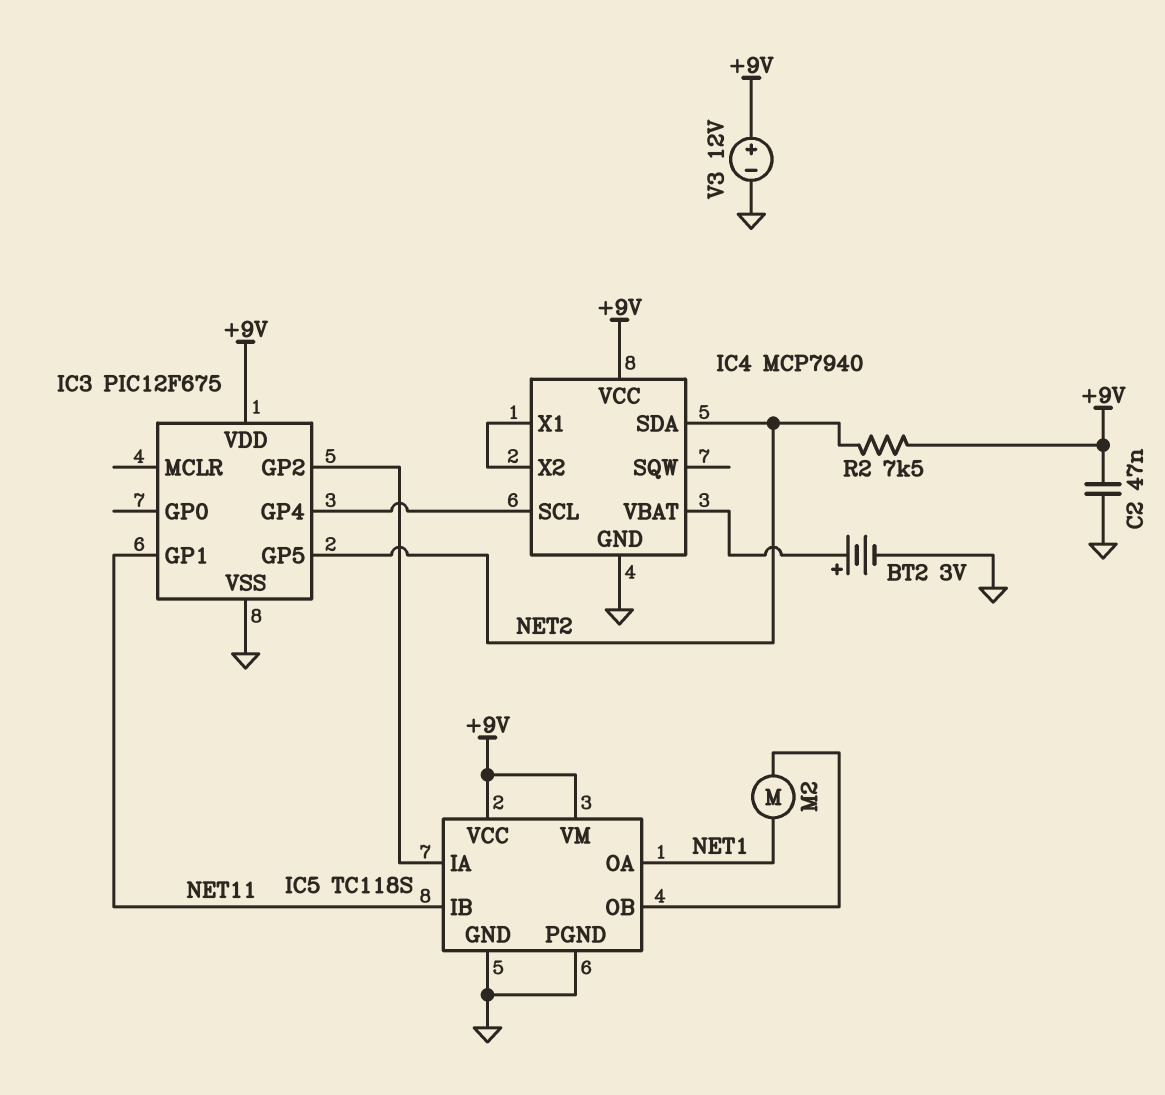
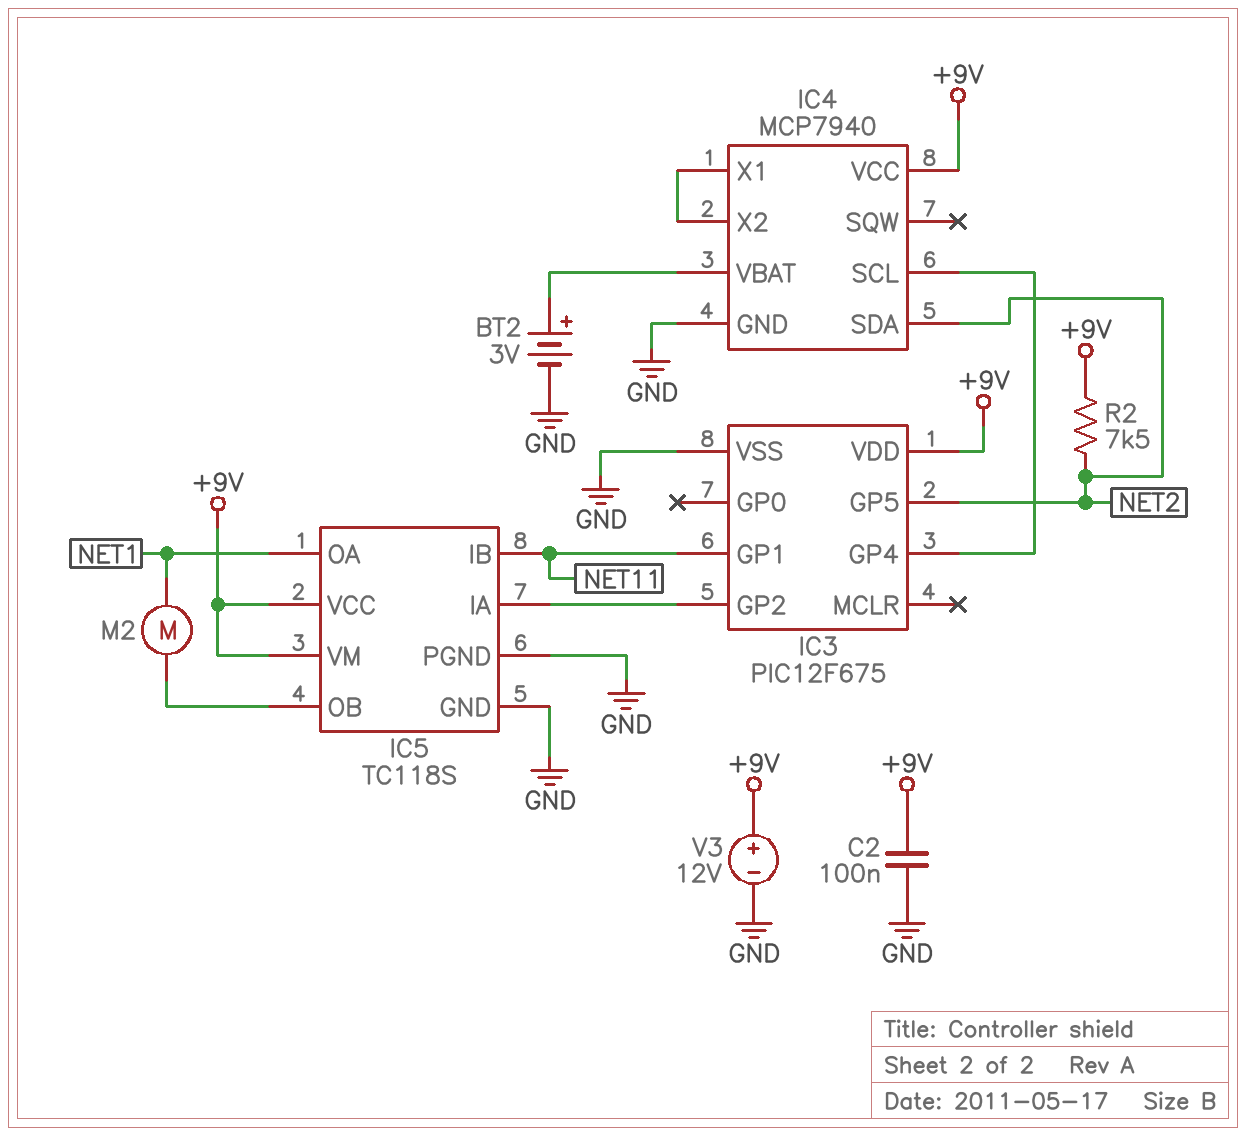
C2: 47nF (+9V, GND) -> 100nF (+9V, GND)

